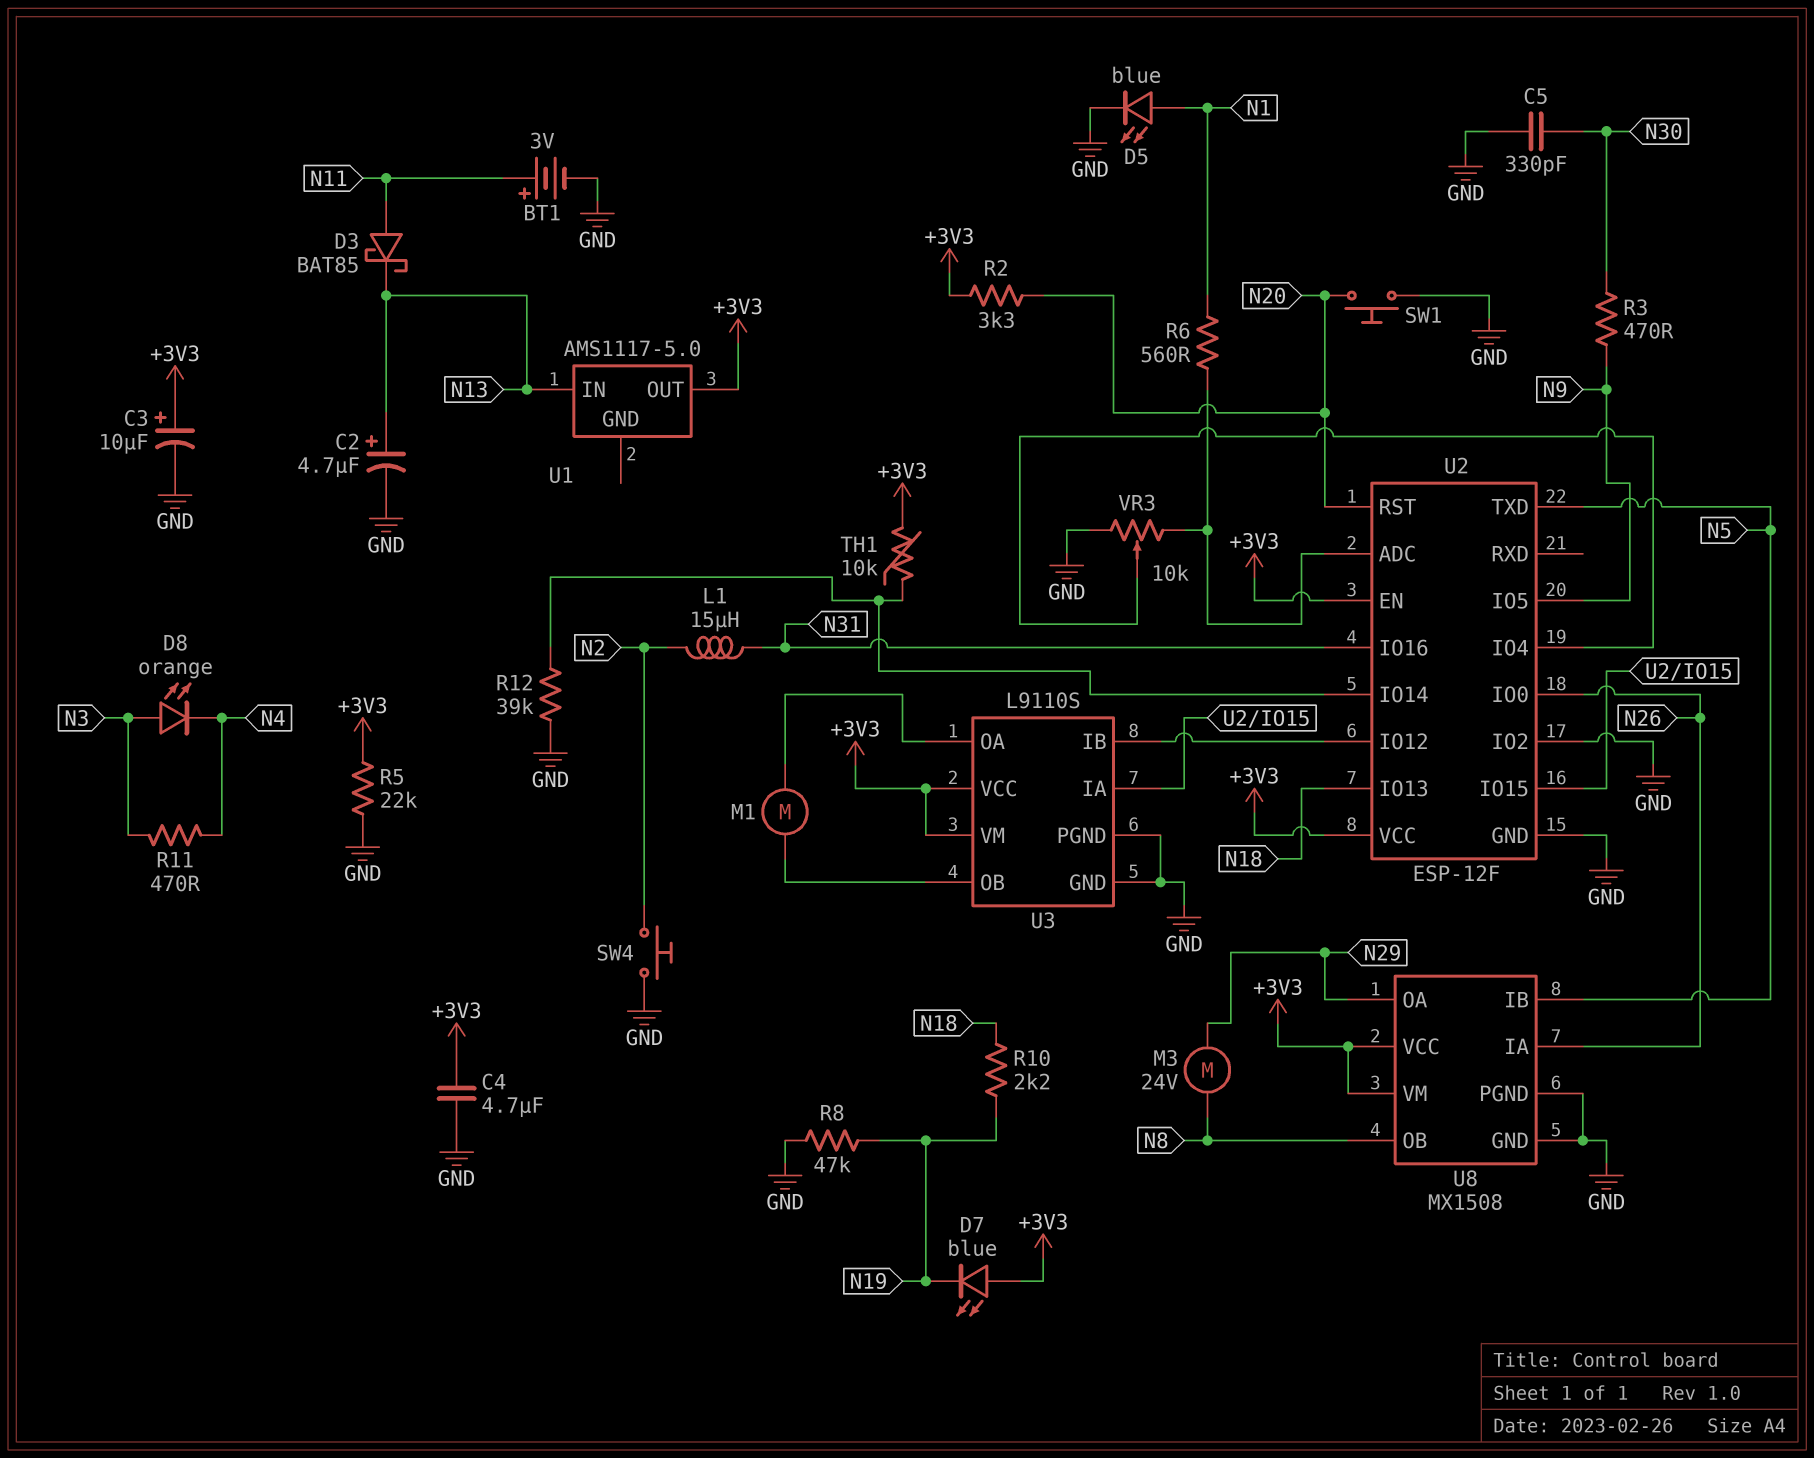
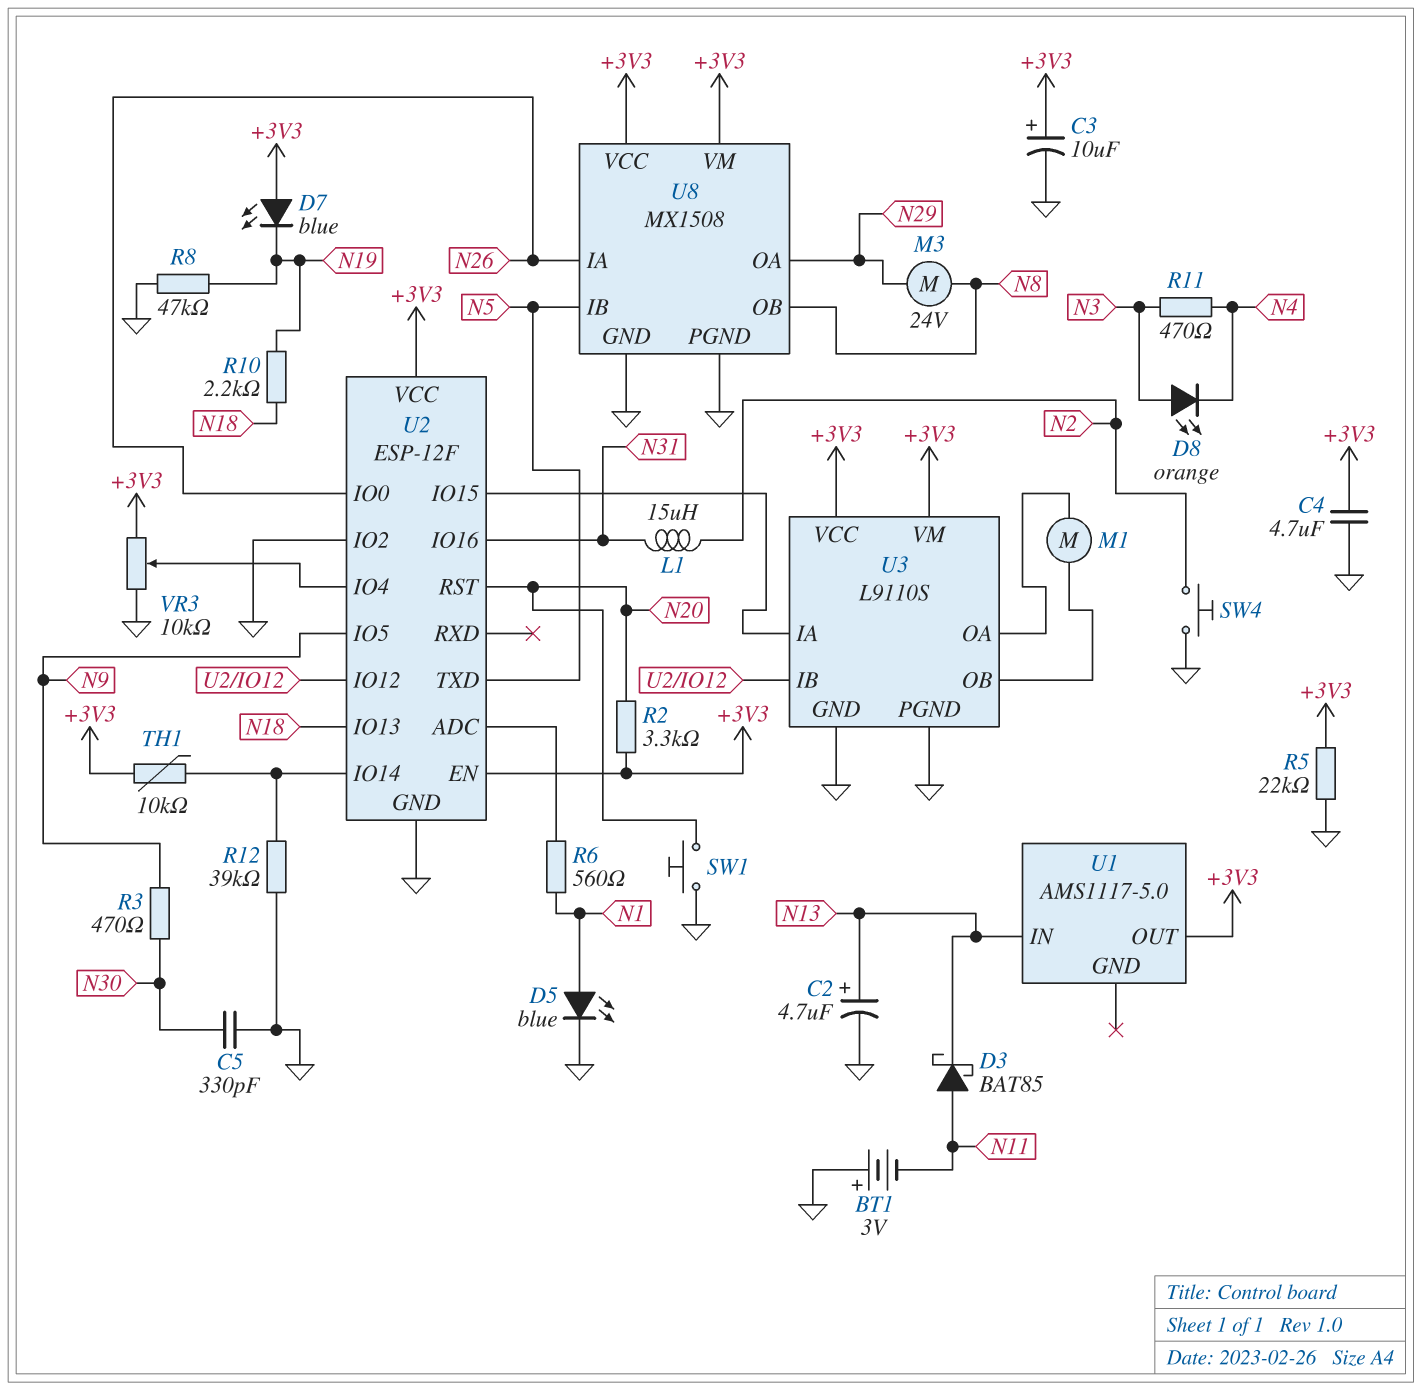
BT1: 3V (plus N11, minus GND) -> 3V (plus GND, minus N11)
VR3: 10k (GND, U2/ADC, wiper U2/IO4) -> 10k (+3V3, GND, wiper U2/IO4)

